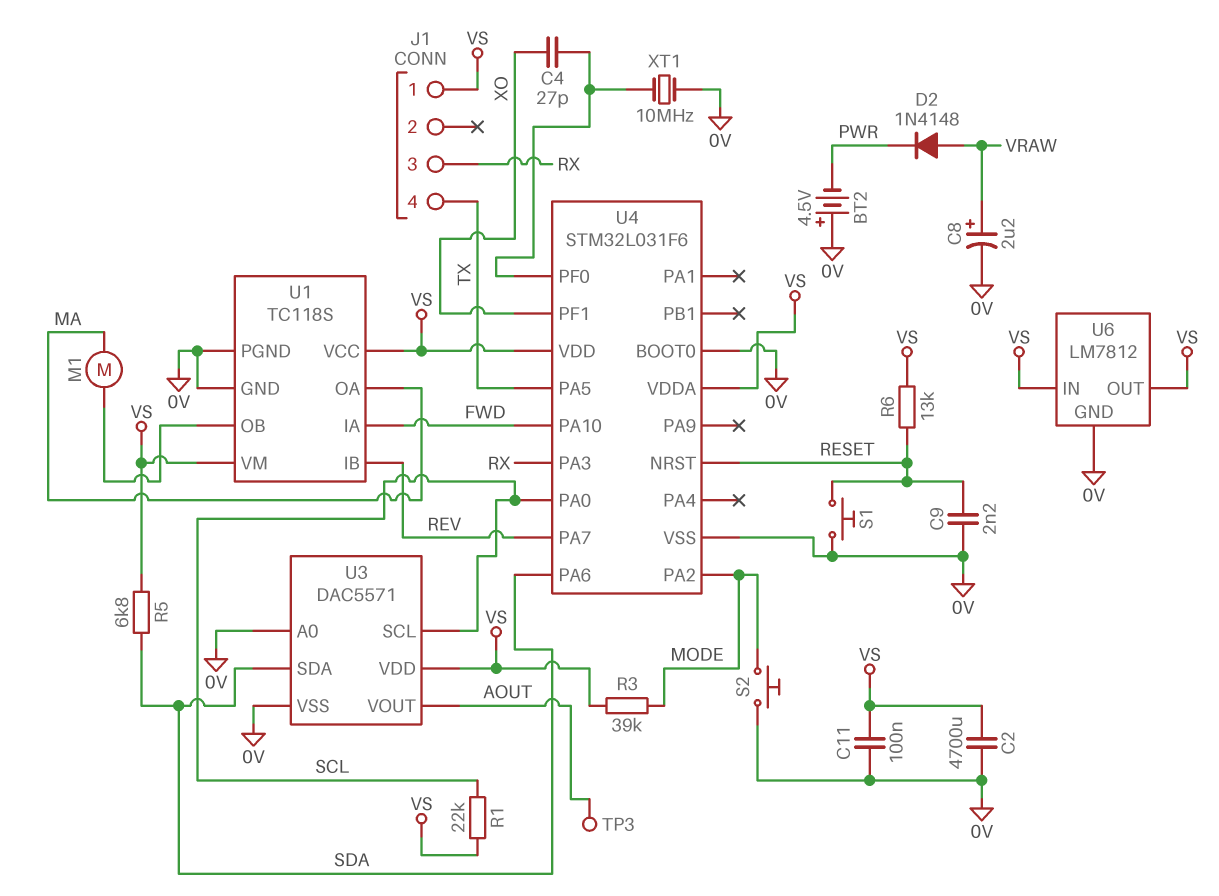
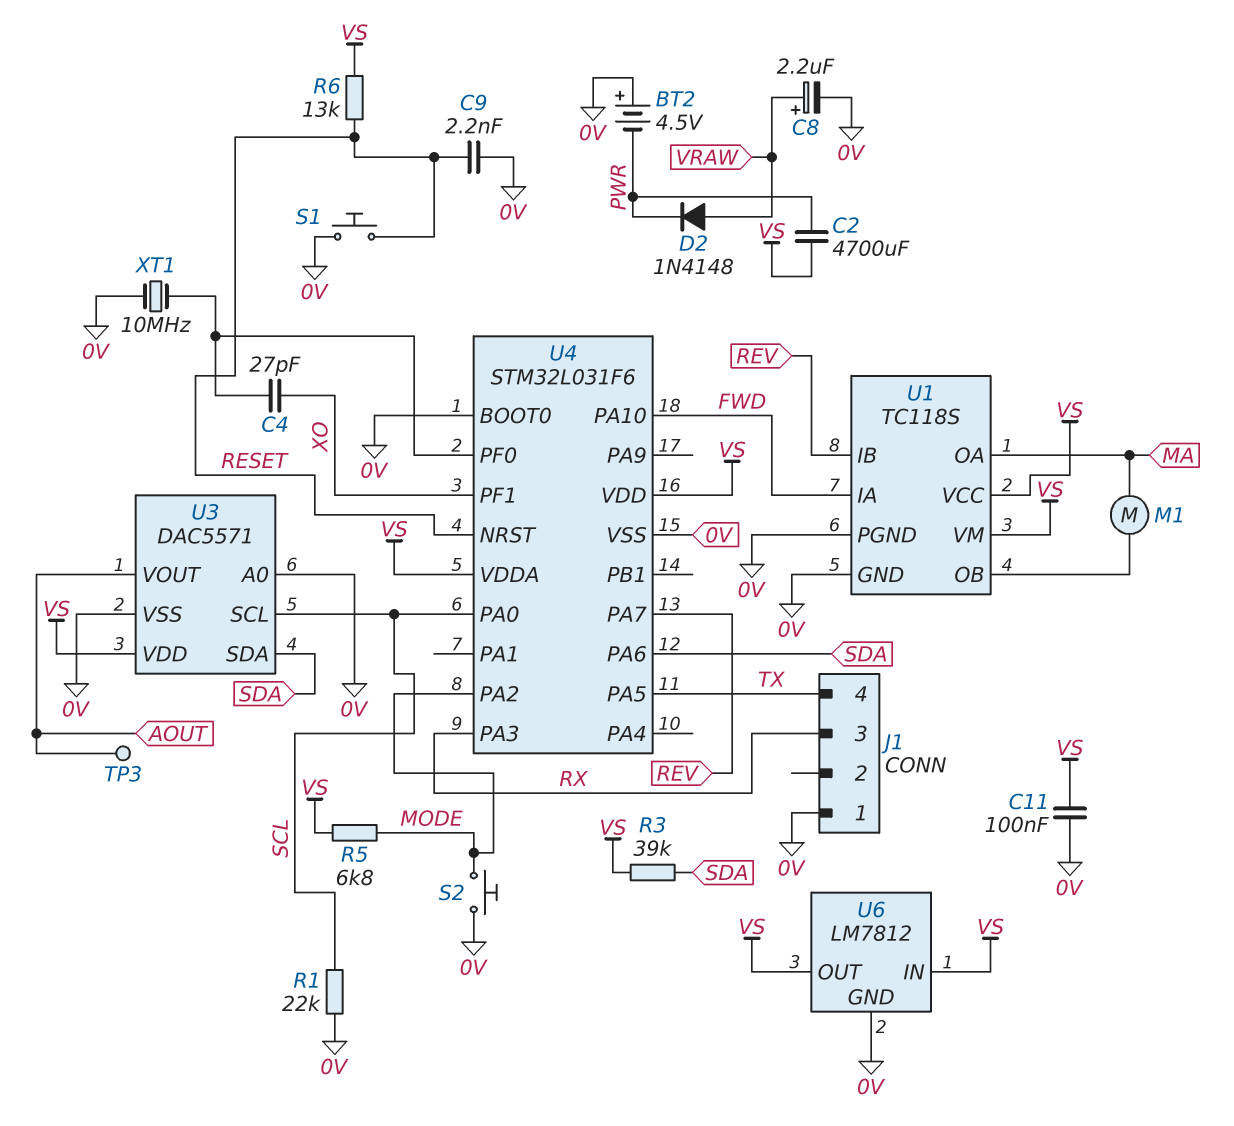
C2: 4700uF (0V, VS) -> 4700uF (PWR, VS)
J1 pin 1: VS -> 0V
R1: 22k (SCL, VS) -> 22k (0V, SCL)
R3: 39k (MODE, VS) -> 39k (SDA, VS)
R5: 6.8k (SDA, VS) -> 6.8k (MODE, VS)

